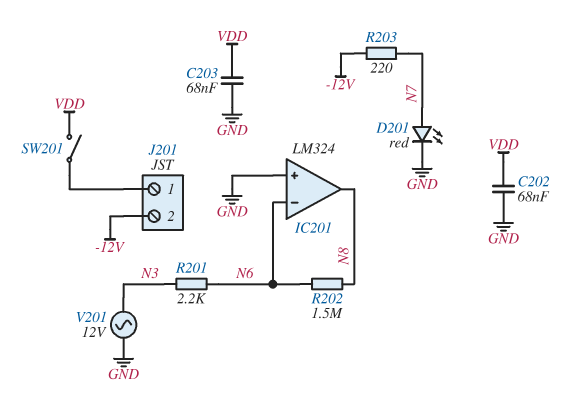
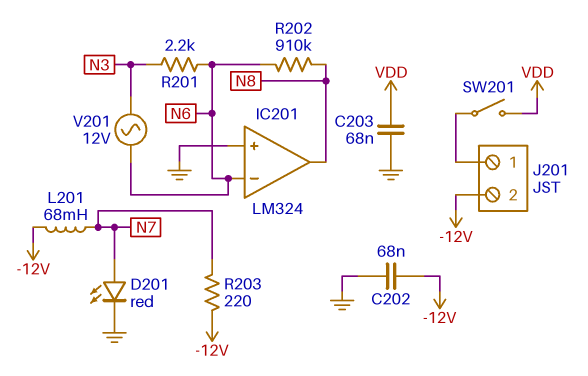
C202: 68nF (GND, VDD) -> 68nF (-12V, GND)
L201: none -> 68mH (-12V, N7)
R202: 1.5M (N6, N8) -> 910k (N6, N8)
V201: AC 12V (GND, N3) -> AC 12V (N3, N6)

